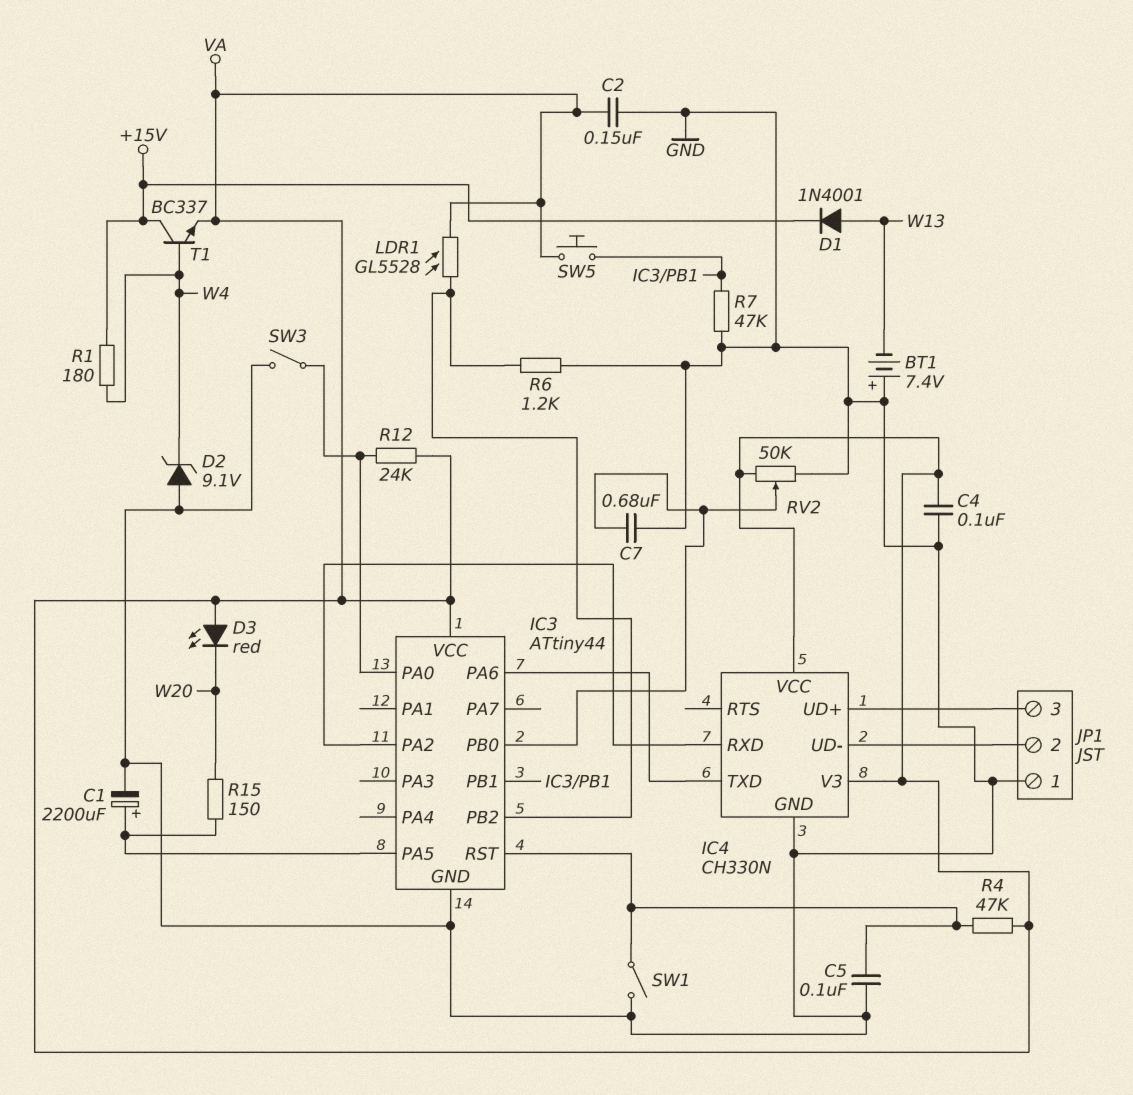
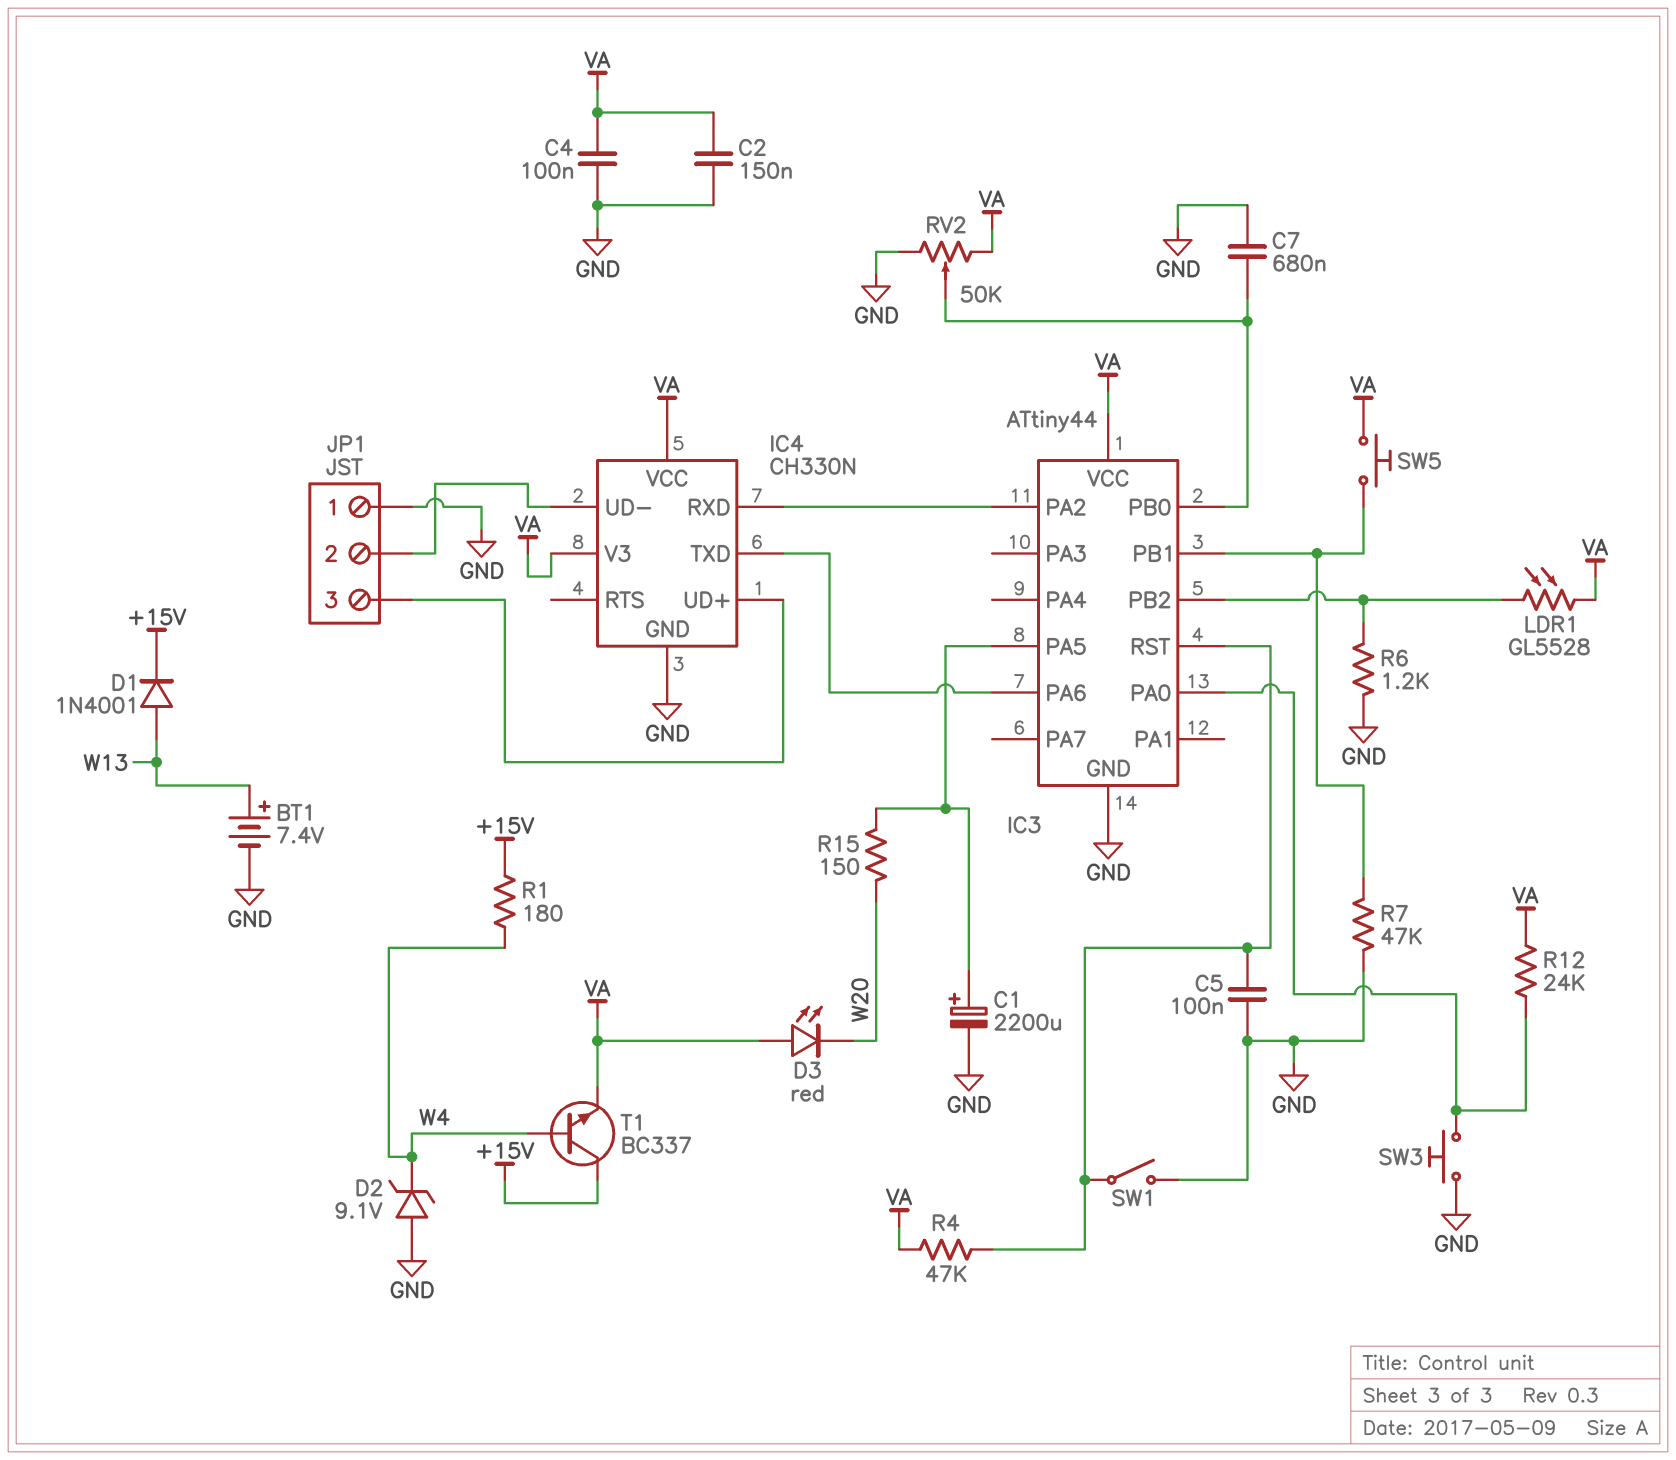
BT1: 7.4V (plus GND, minus W13) -> 7.4V (plus W13, minus GND)
SW3: switch (GND, IC3/PA0) -> button (GND, IC3/PA0)

